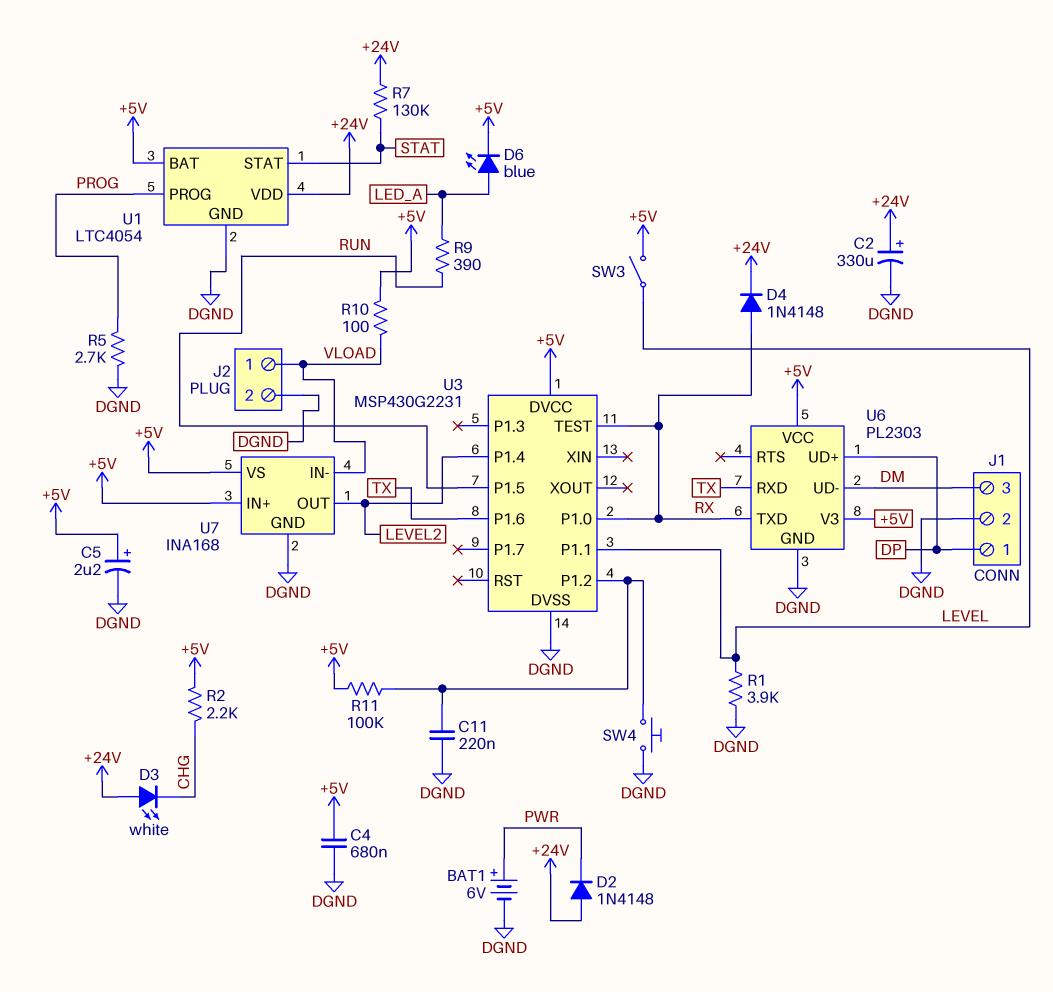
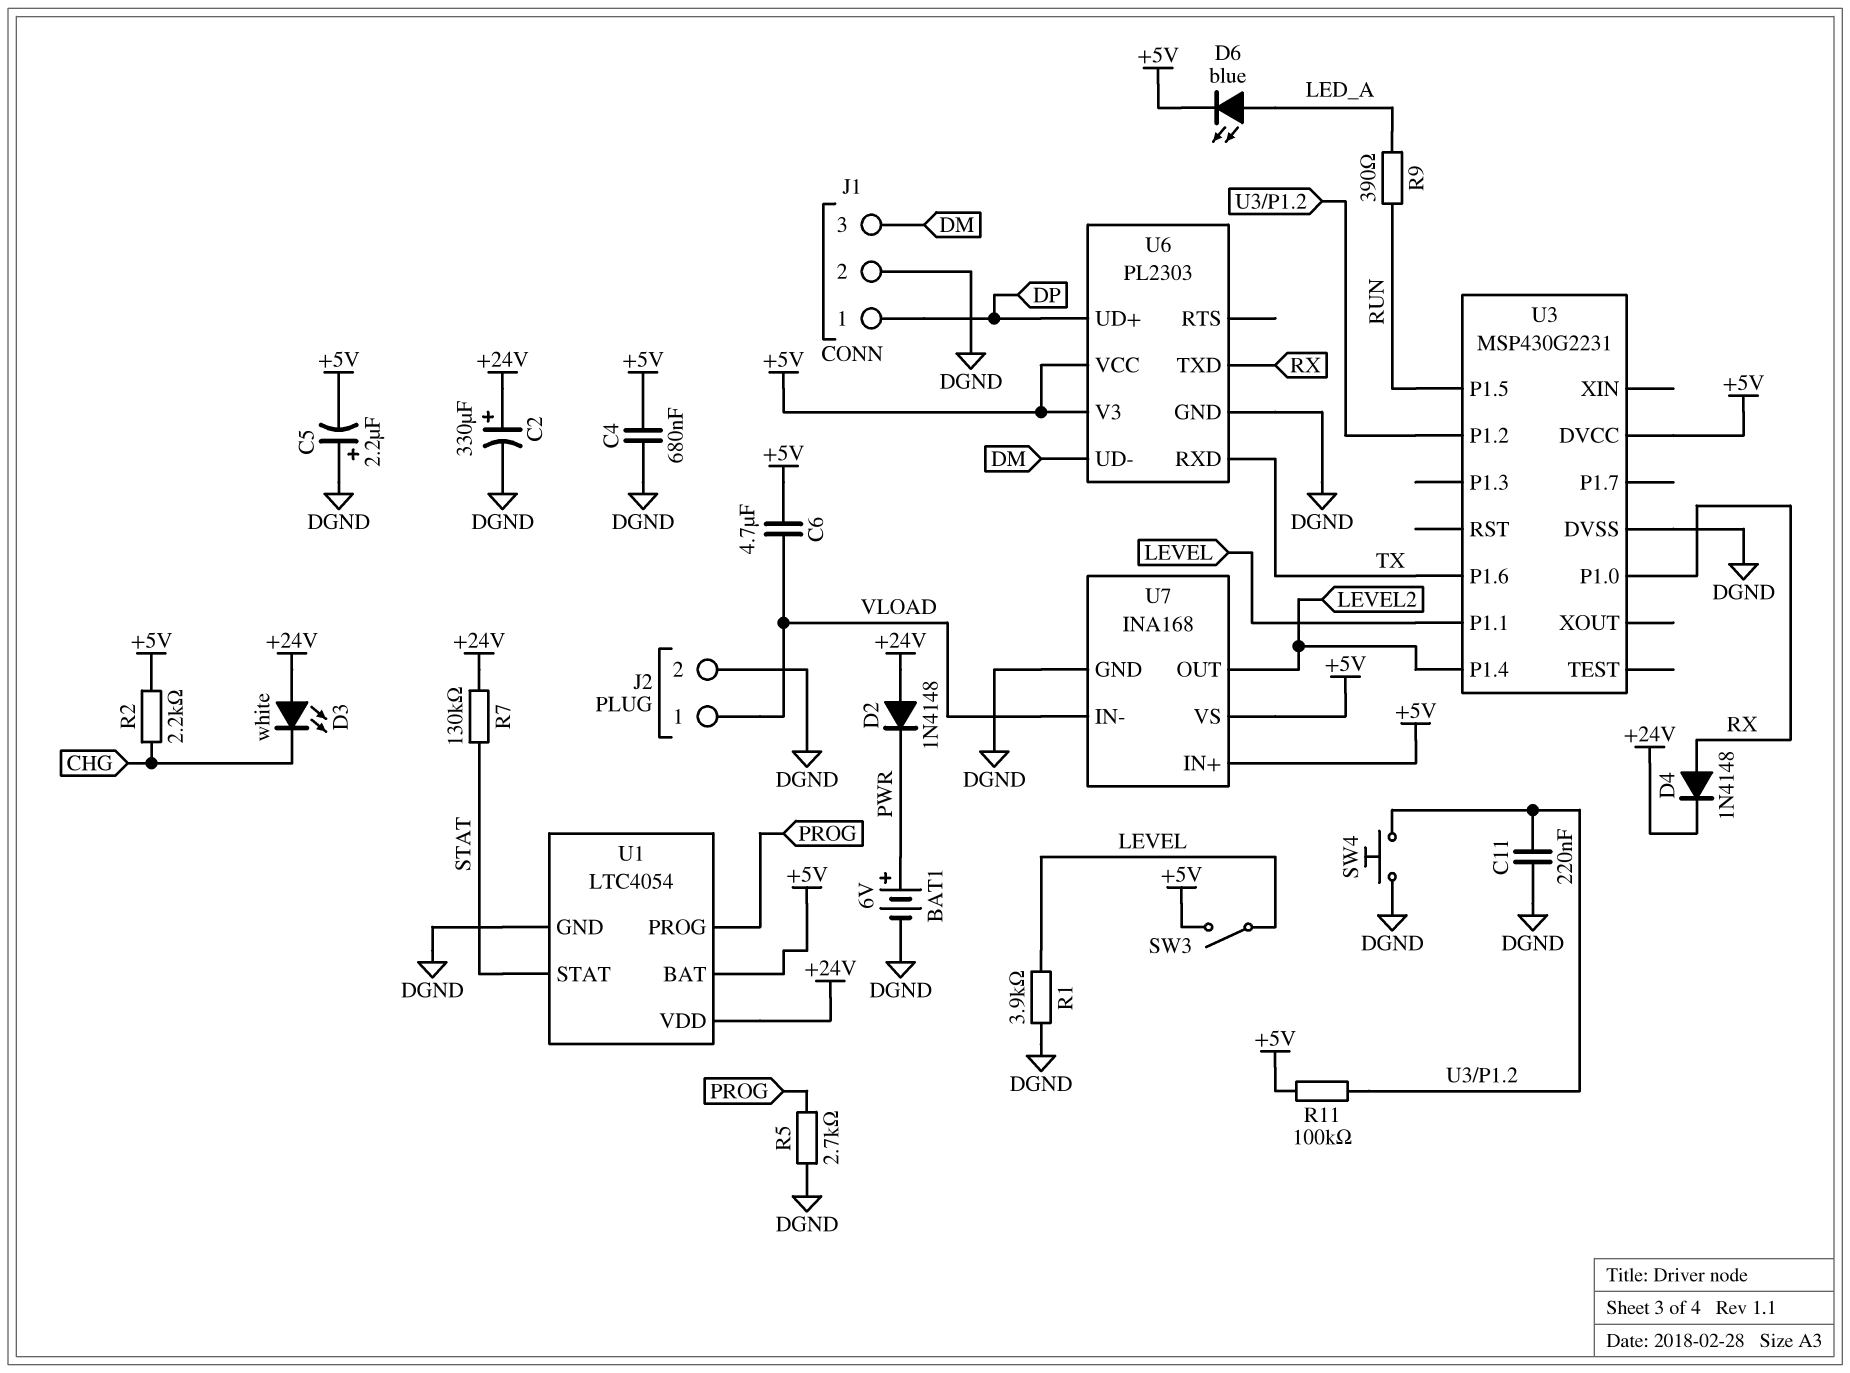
C5: 2.2uF (plus +5V, minus DGND) -> 2.2uF (plus DGND, minus +5V)
C6: none -> 4.7uF (+5V, VLOAD)
R10: 100 (+5V, VLOAD) -> none
U3 pin TEST: RX -> none

